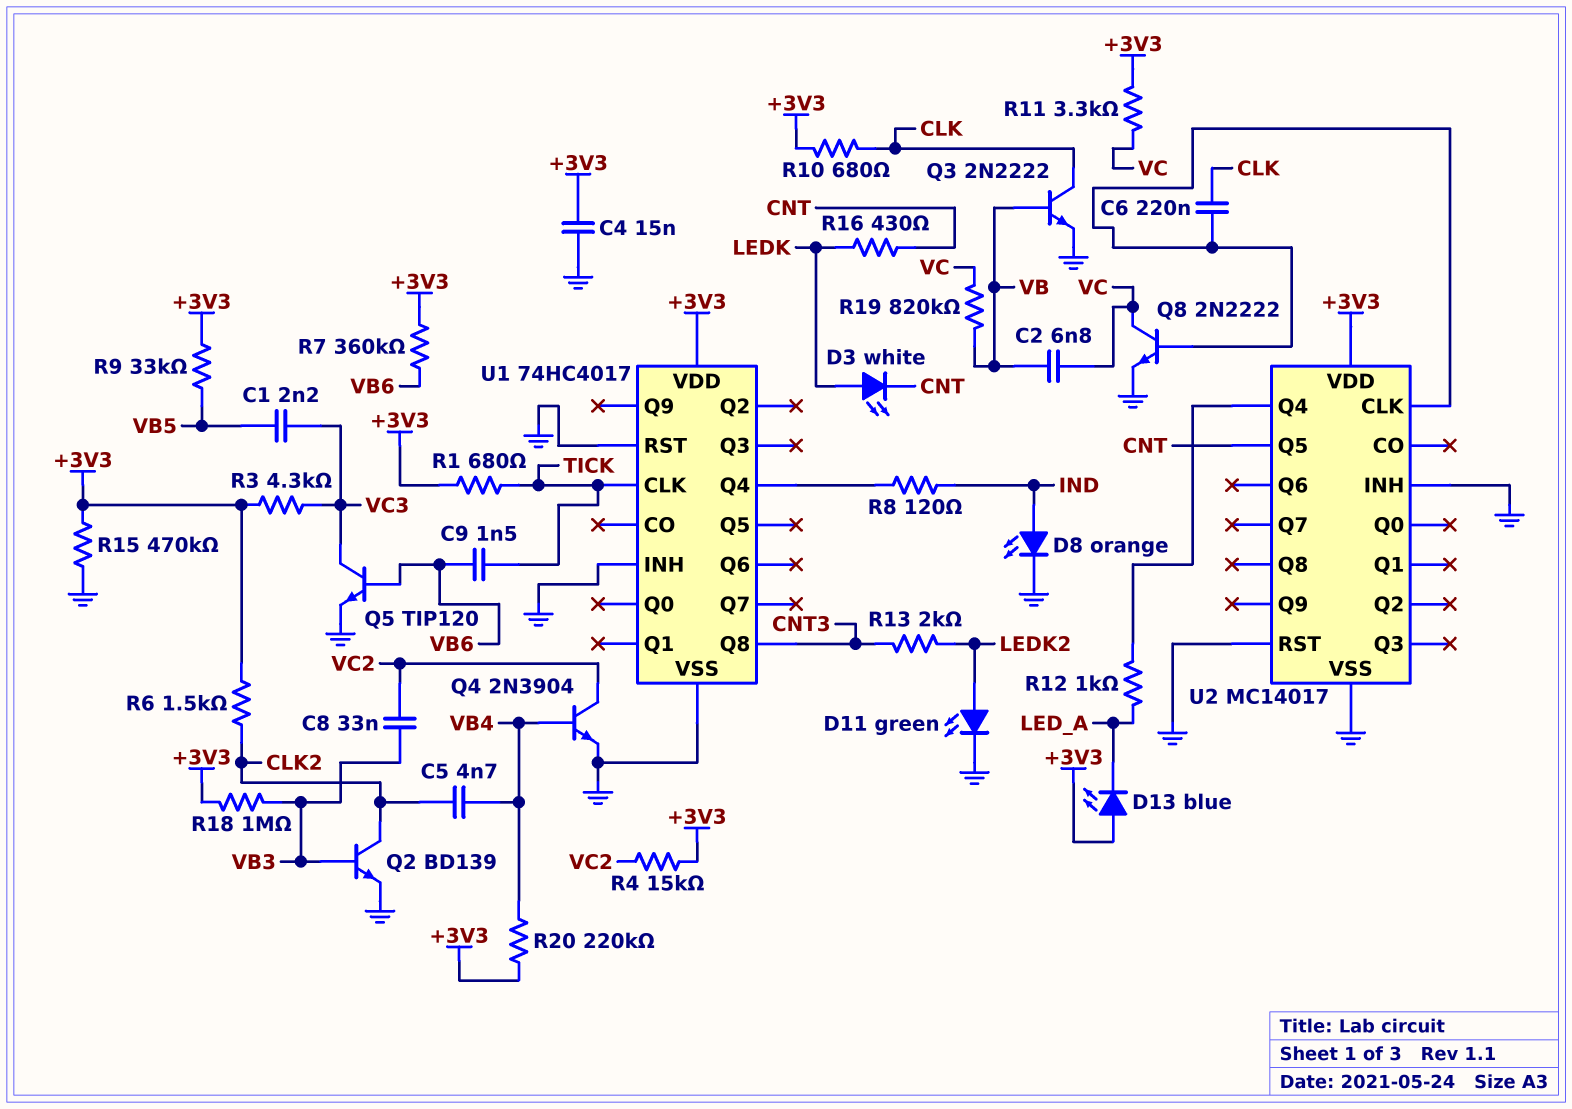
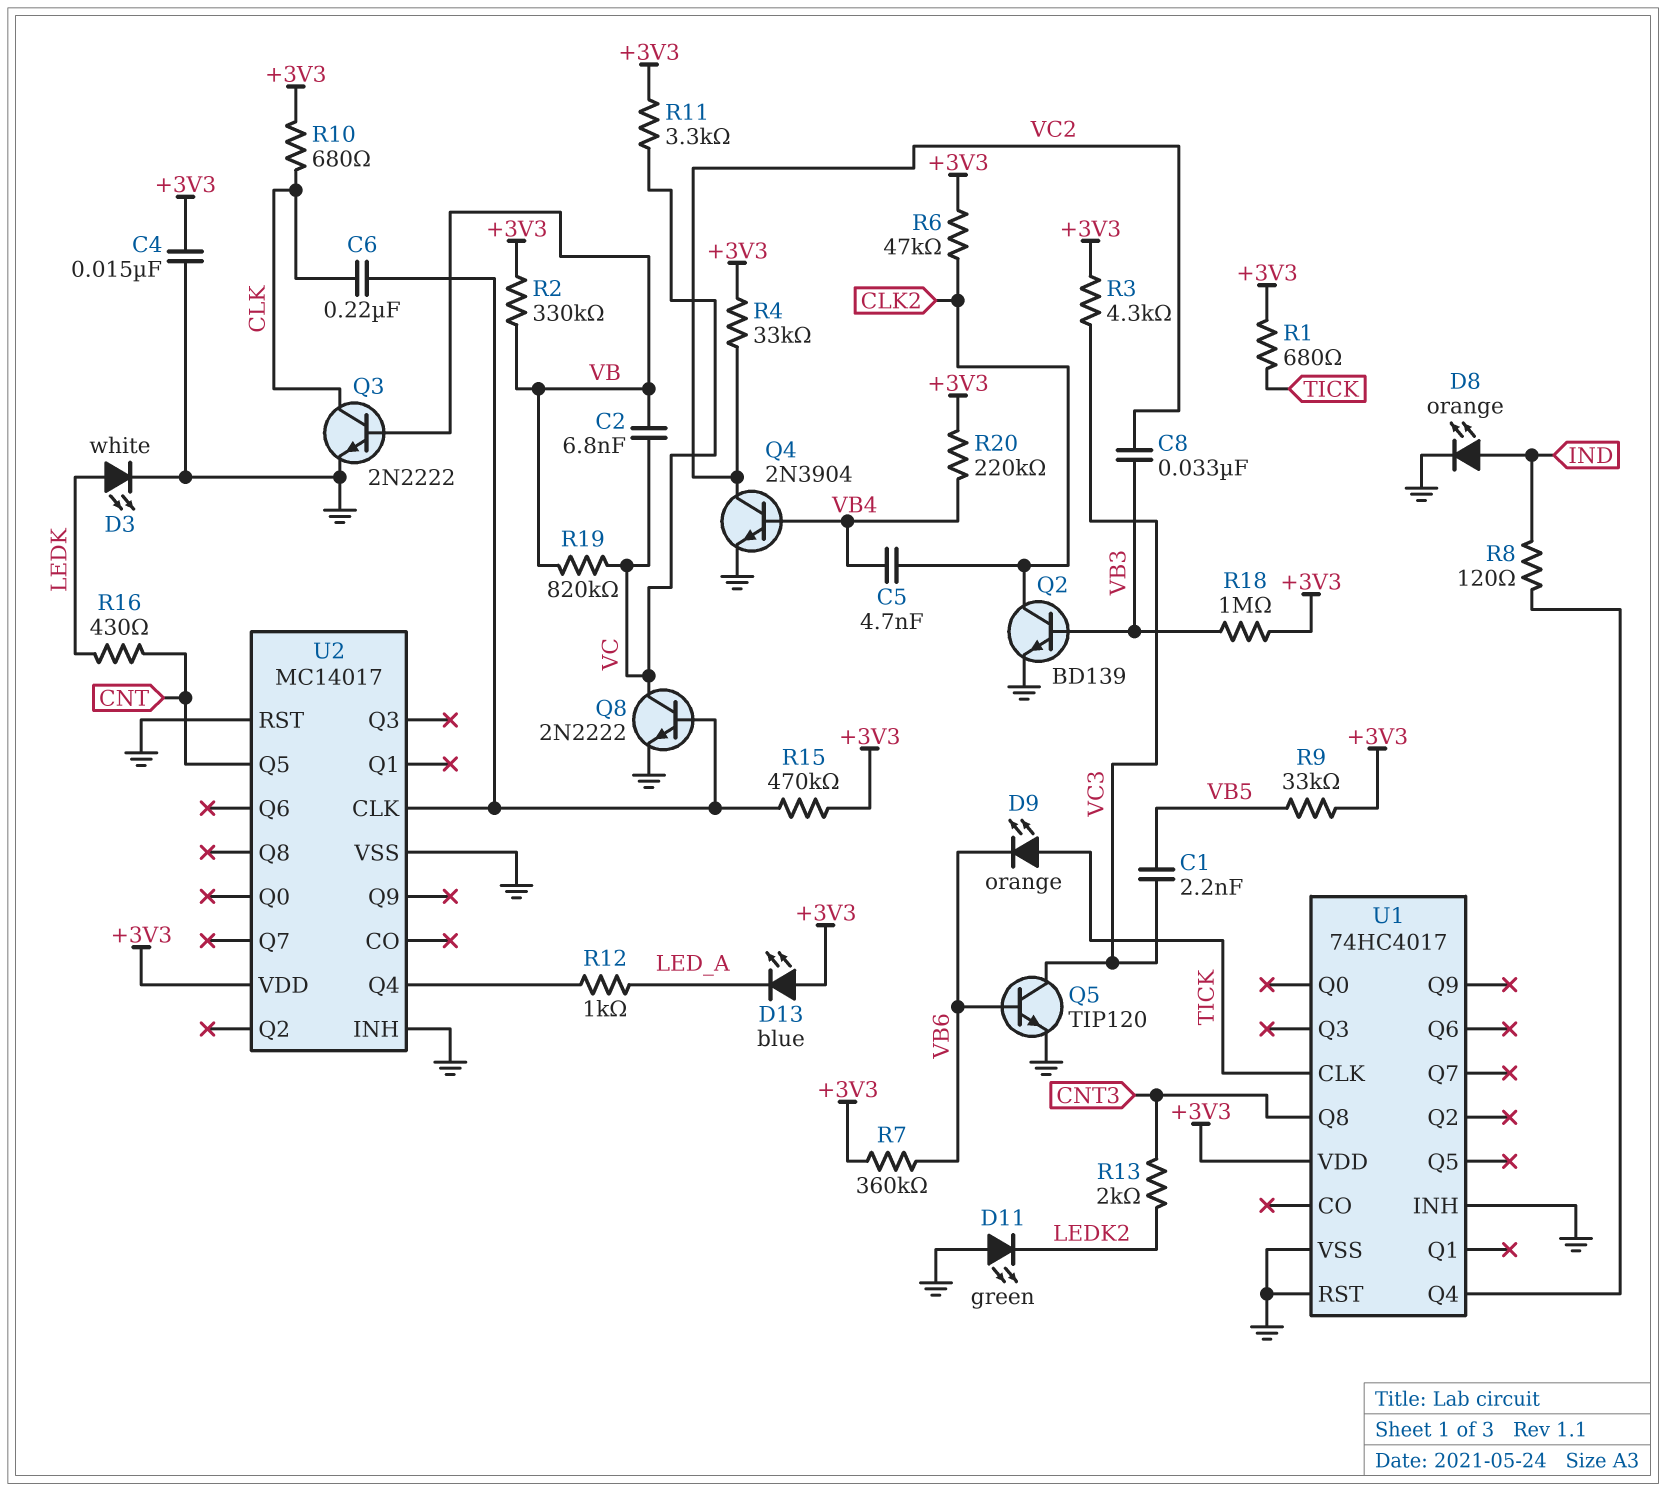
C9: 1.5nF (TICK, VB6) -> none
D3: LED white (A LEDK, K CNT) -> LED white (A LEDK, K GND)
D9: none -> LED orange (A TICK, K VB6)
D11: LED green (A LEDK2, K GND) -> LED green (A GND, K LEDK2)
R2: none -> 330k (+3V3, VB)
R4: 15k (+3V3, VC2) -> 33k (+3V3, VC2)
R6: 1.5k (+3V3, CLK2) -> 47k (+3V3, CLK2)
R15: 470k (+3V3, GND) -> 470k (+3V3, U2/CLK)

